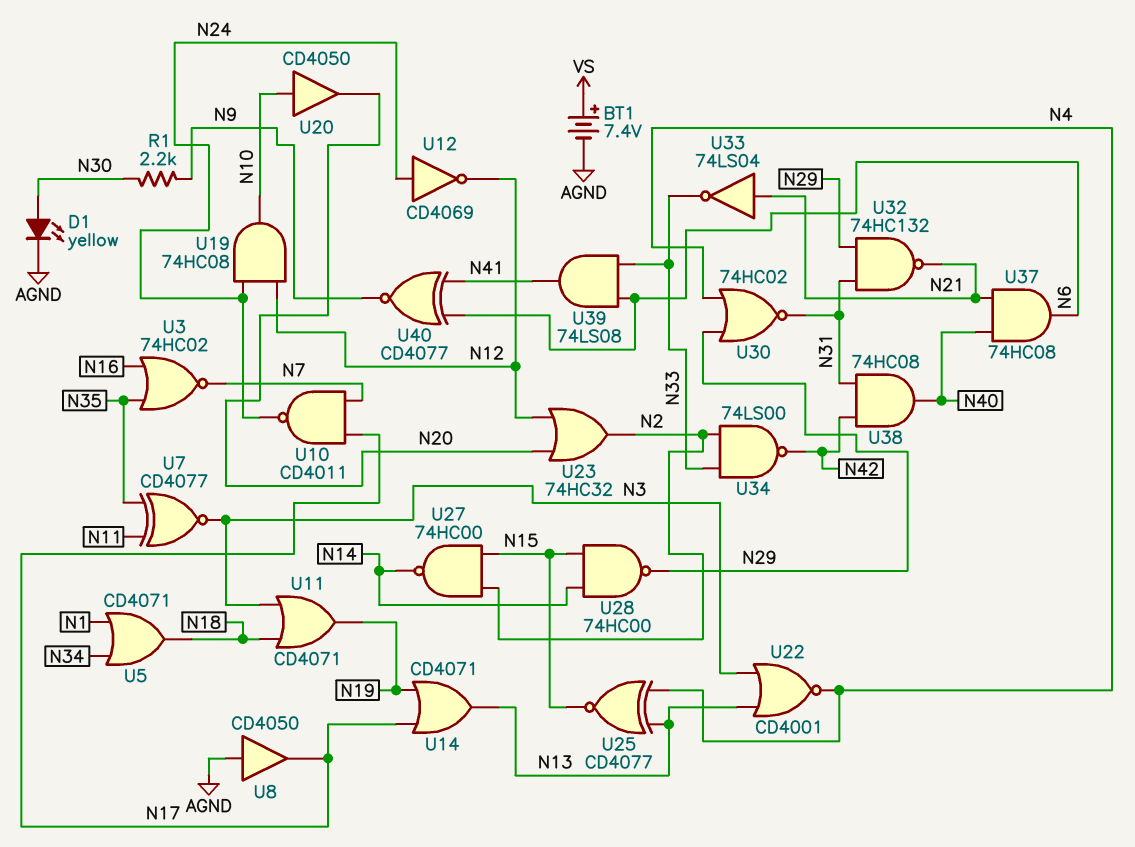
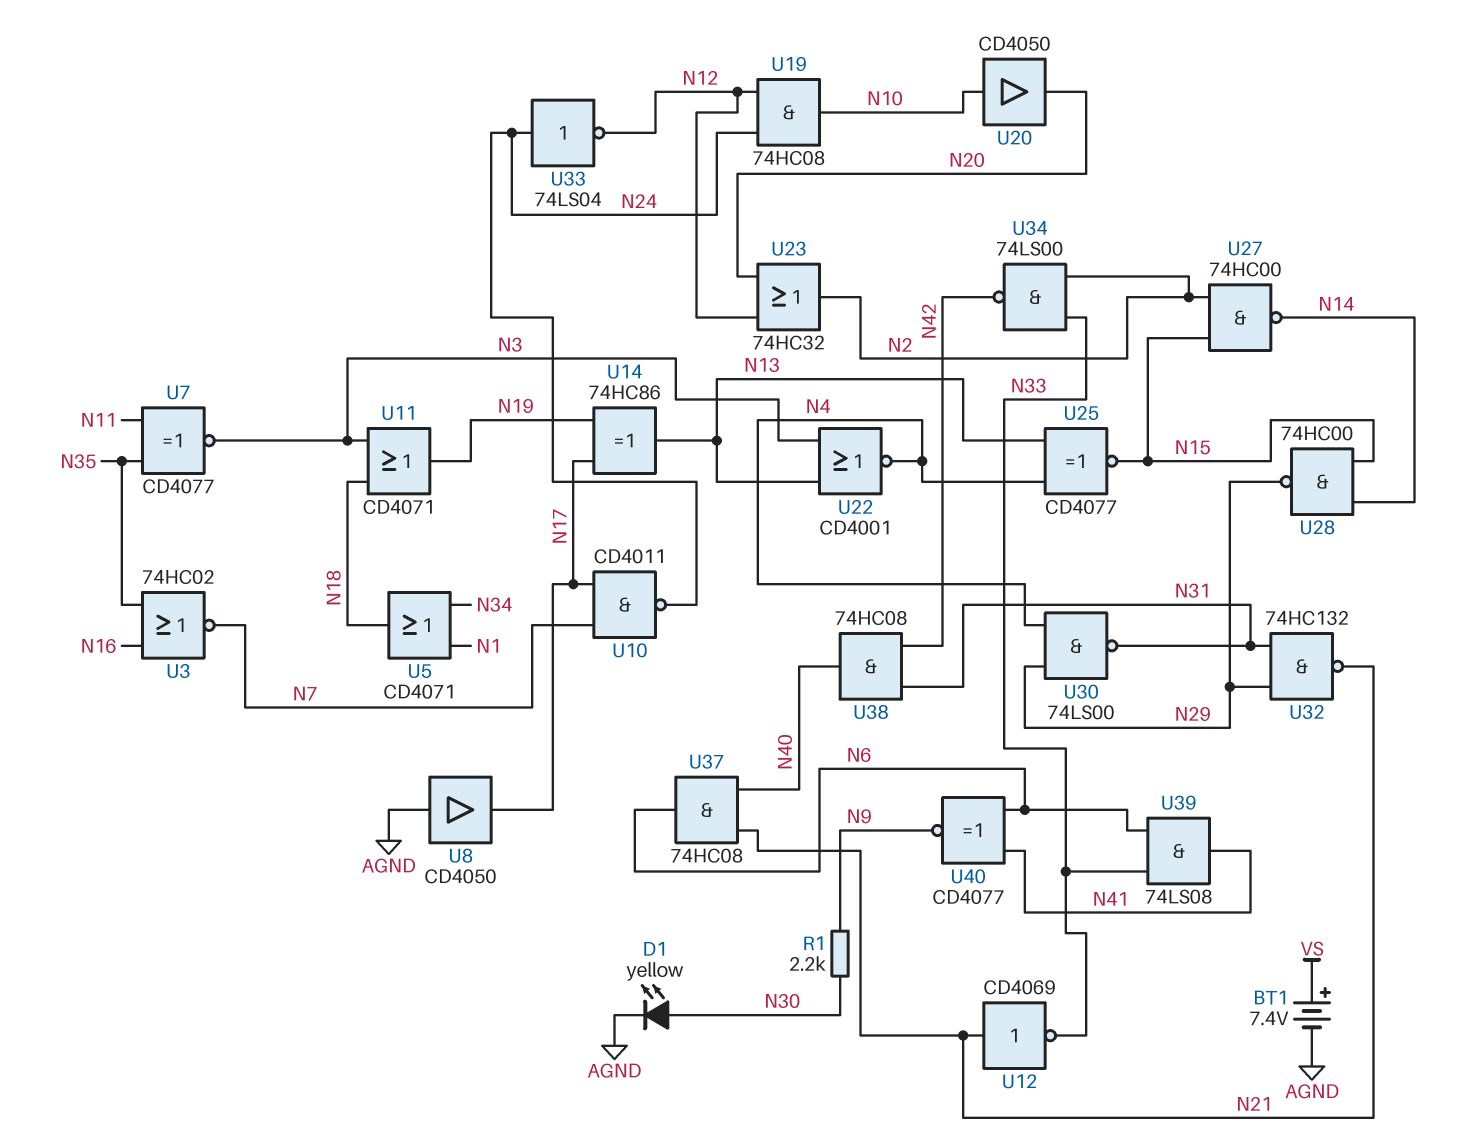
U12: NOT CD4069 (in N24, out N12) -> NOT CD4069 (in N21, out N33)
U14: OR CD4071 (in N17, in N19, out N13) -> XOR 74HC86 (in N17, in N19, out N13)
U30: NOR 74HC02 (in N4, in N29, out N31) -> NAND 74LS00 (in N4, in N29, out N31)
U33: NOT 74LS04 (in N21, out N33) -> NOT 74LS04 (in N24, out N12)

